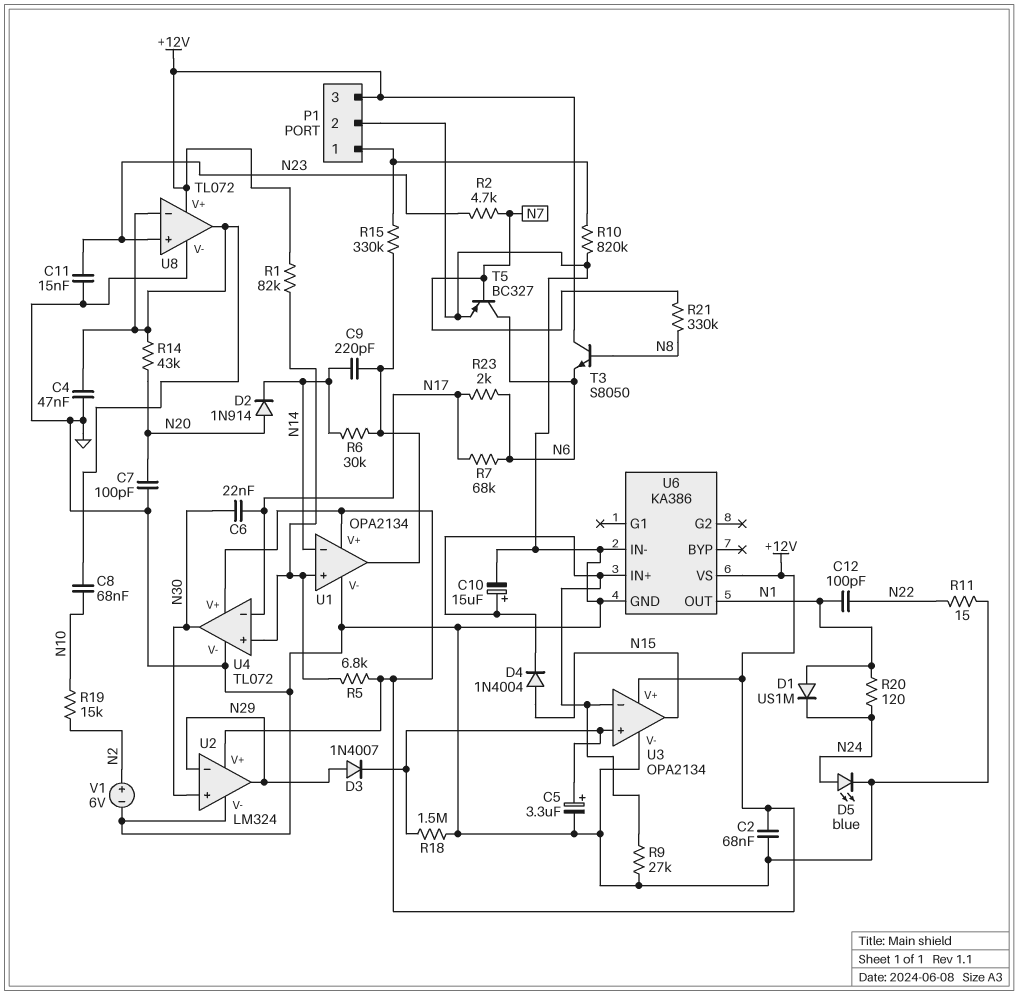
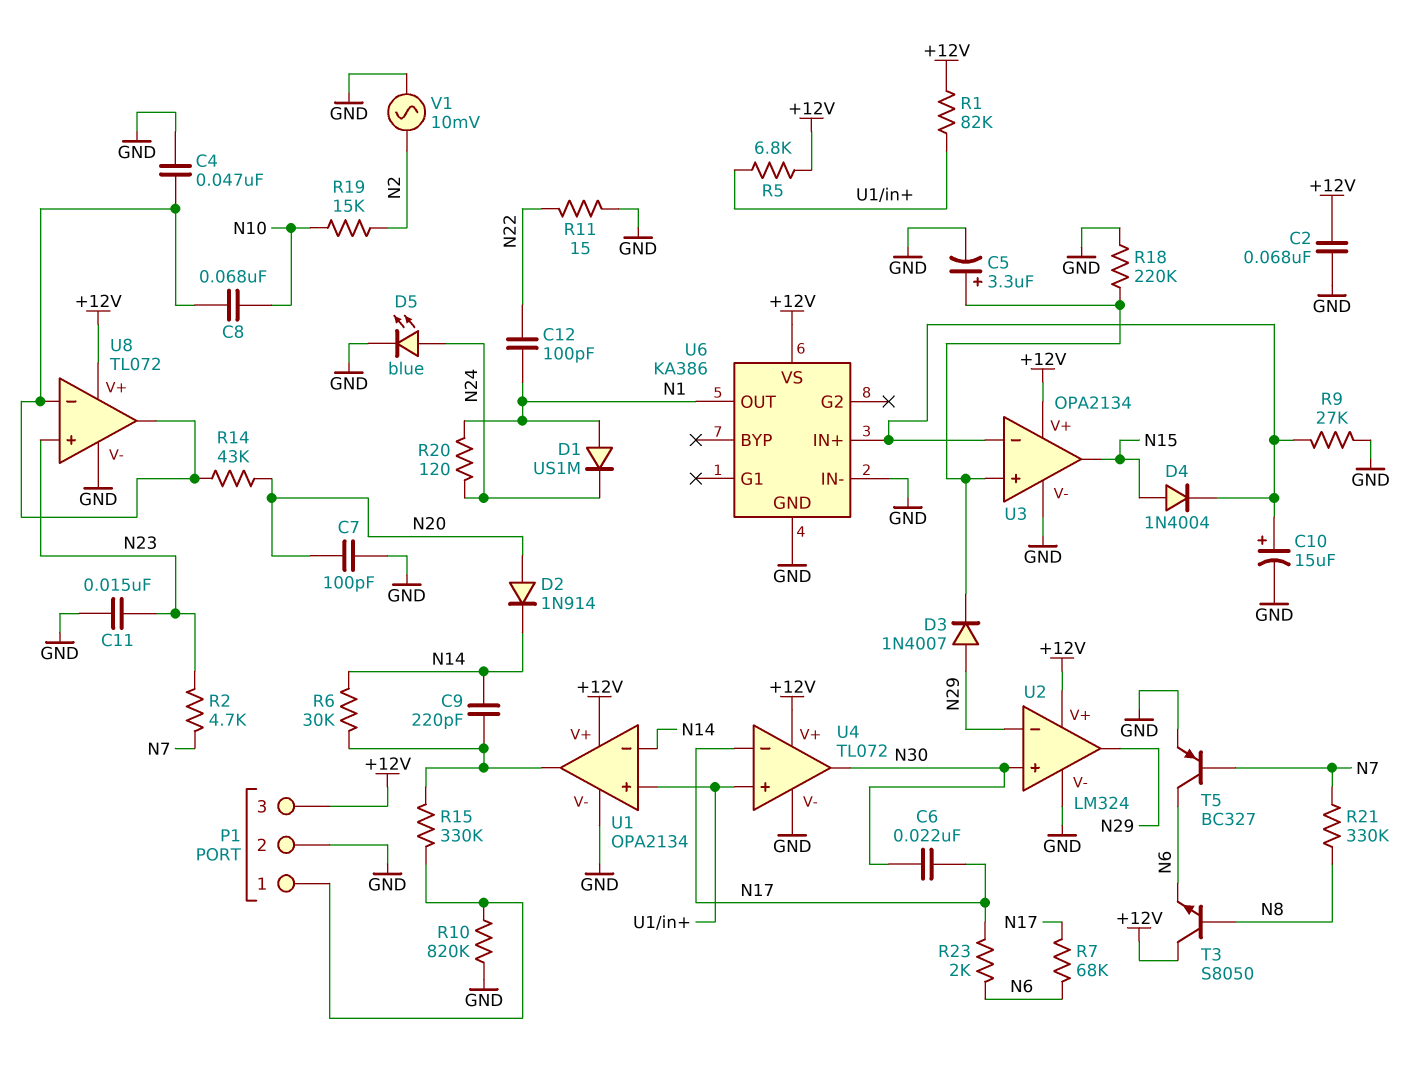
R18: 1.5M (GND, U3/in+) -> 220k (GND, U3/in+)
V1: 6V (plus N2, minus GND) -> AC 10mV (GND, N2)

